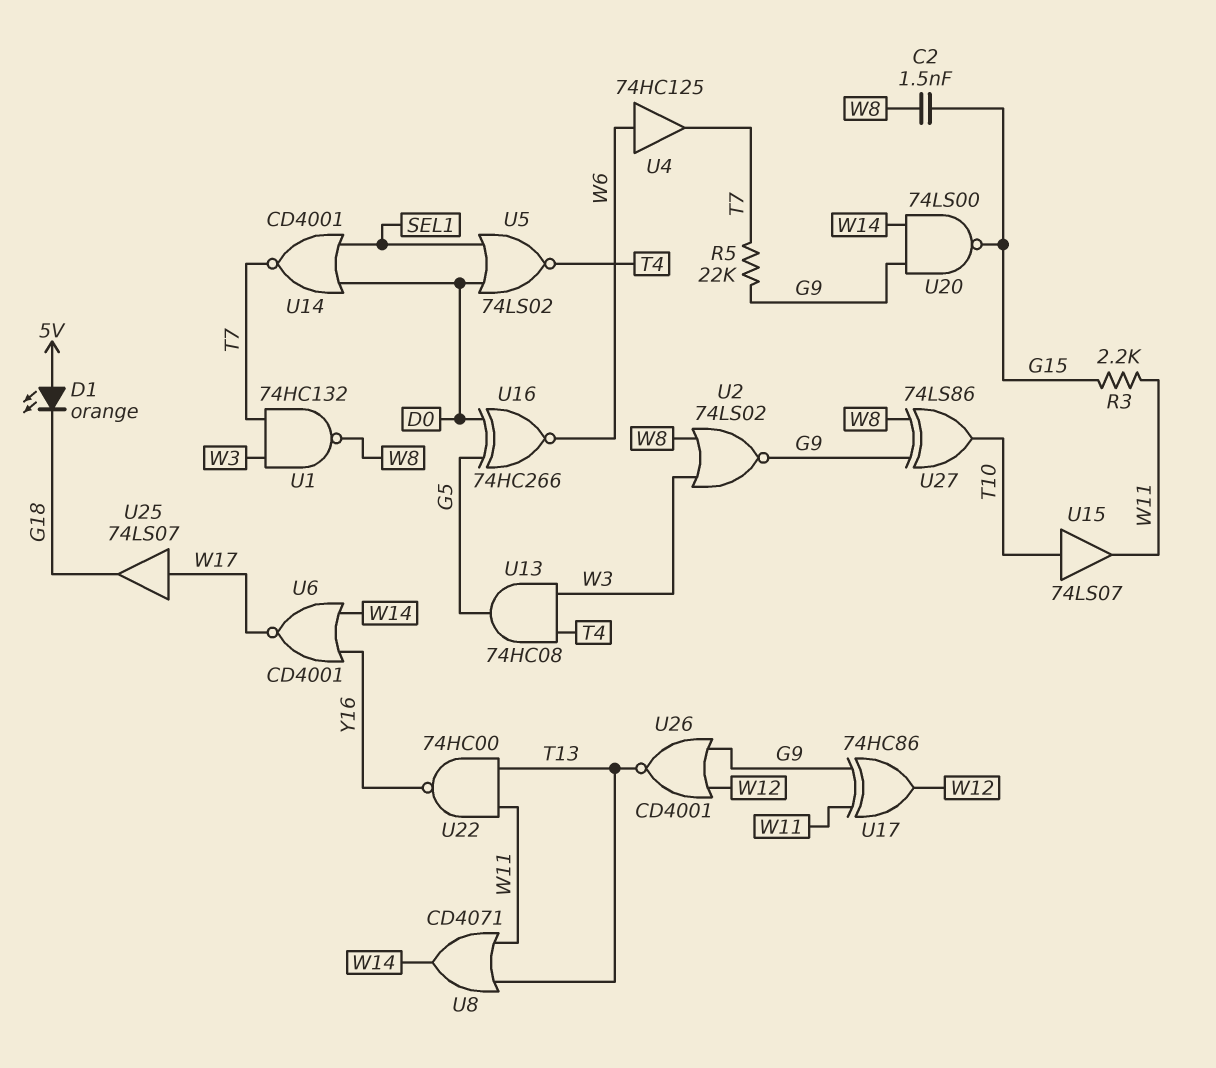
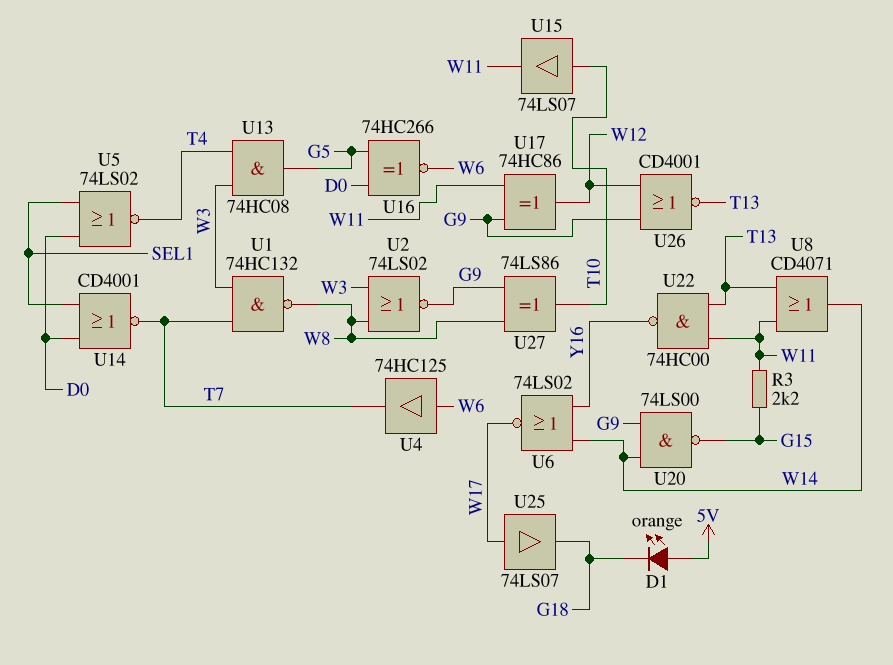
C2: 1.5nF (G15, W8) -> none
R5: 22k (G9, T7) -> none
U6: NOR CD4001 (in W14, in Y16, out W17) -> NOR 74LS02 (in W14, in Y16, out W17)

